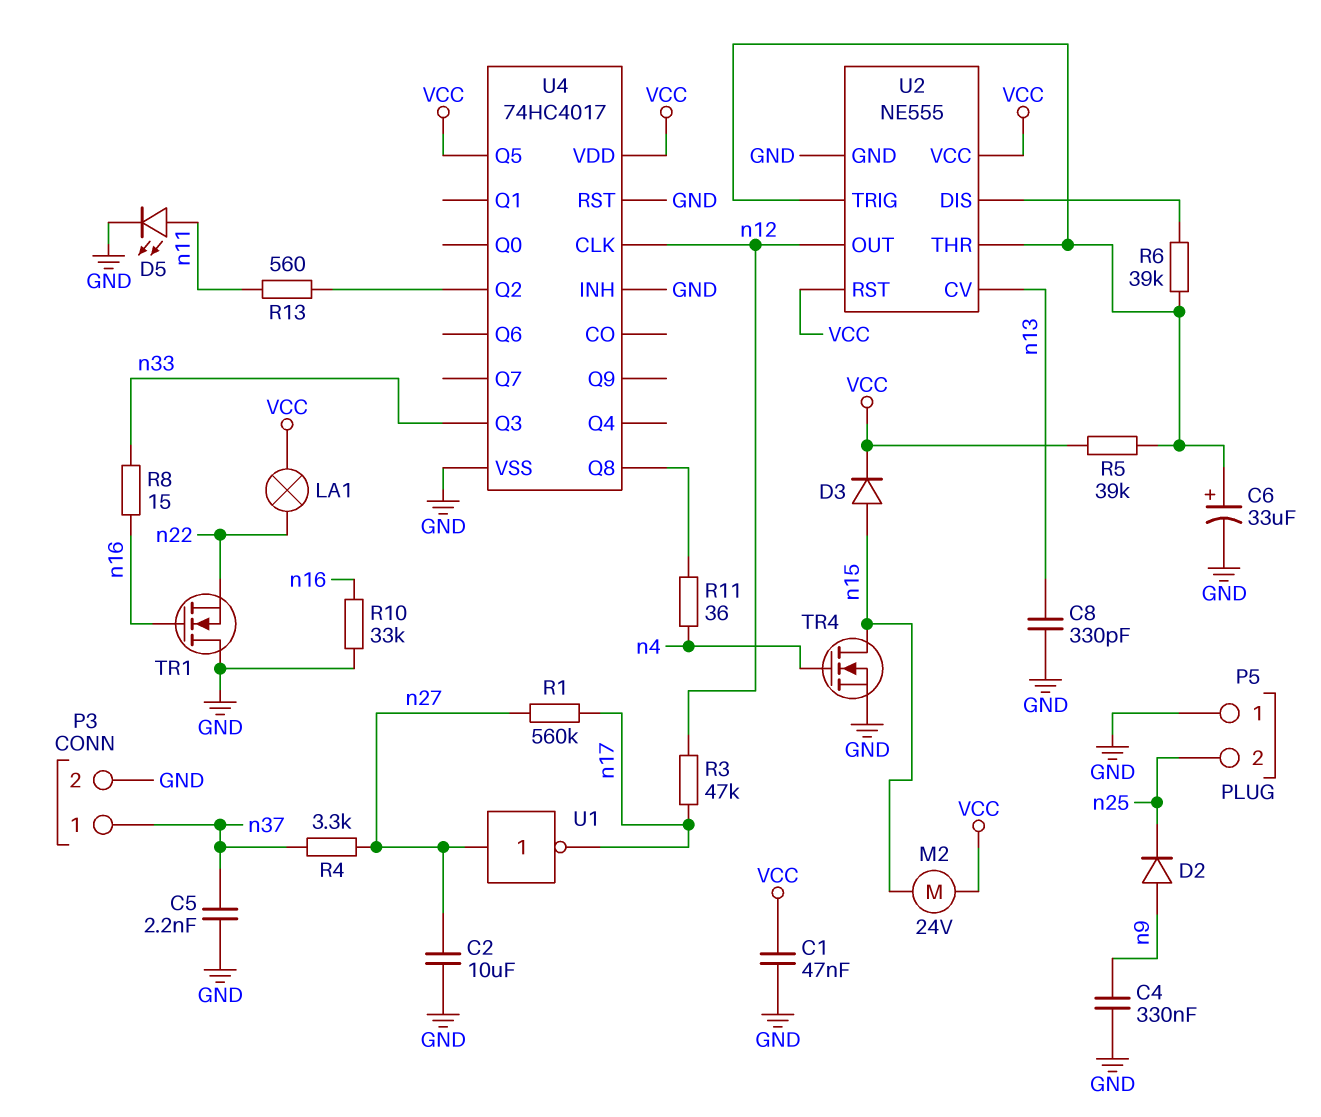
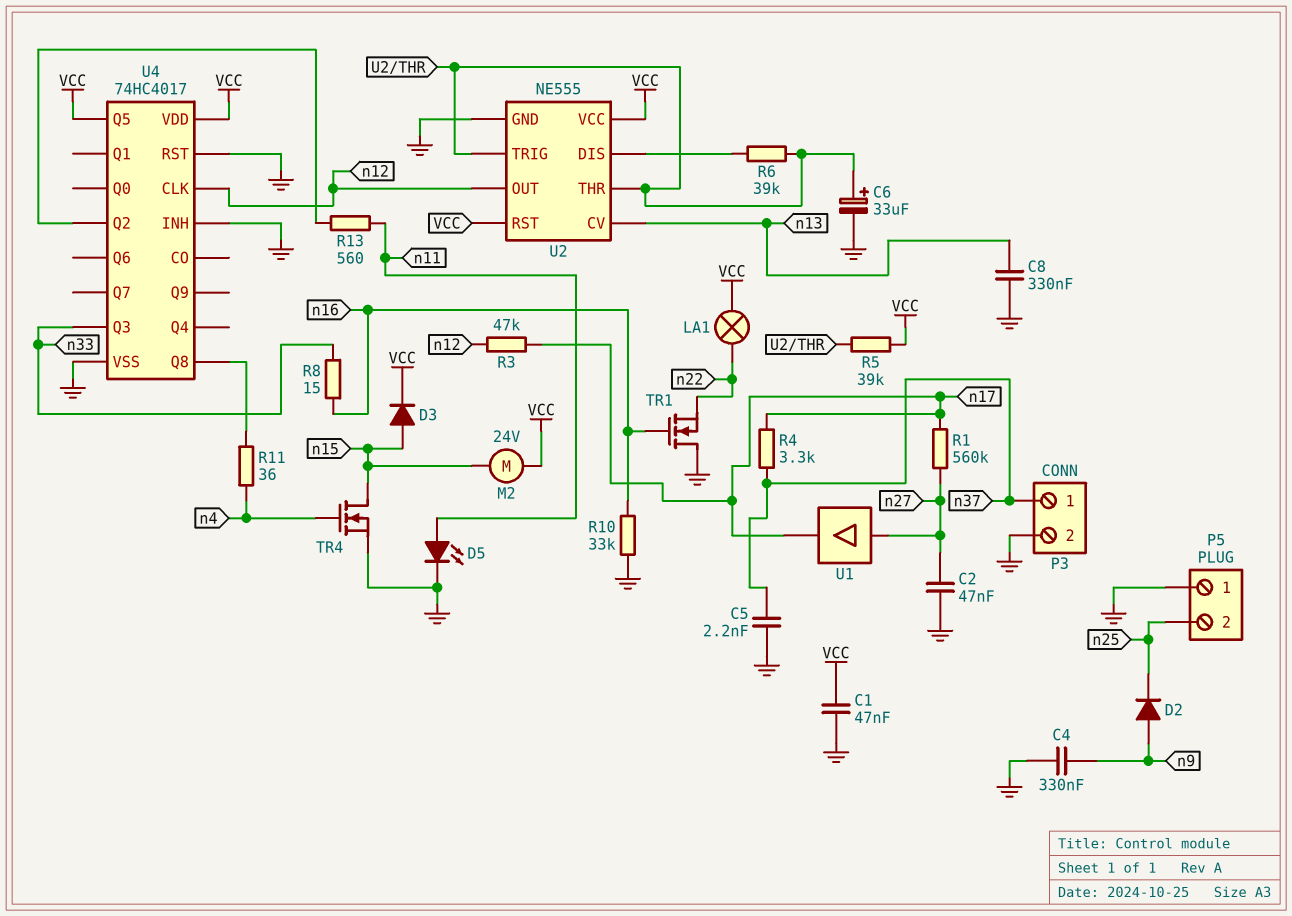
C2: 10uF (GND, n27) -> 47nF (GND, n27)
C8: 330pF (GND, n13) -> 330nF (GND, n13)
R4: 3.3k (n27, n37) -> 3.3k (n17, n37)
U1: NOT (in n27, out n17) -> buffer (in n27, out n17)

